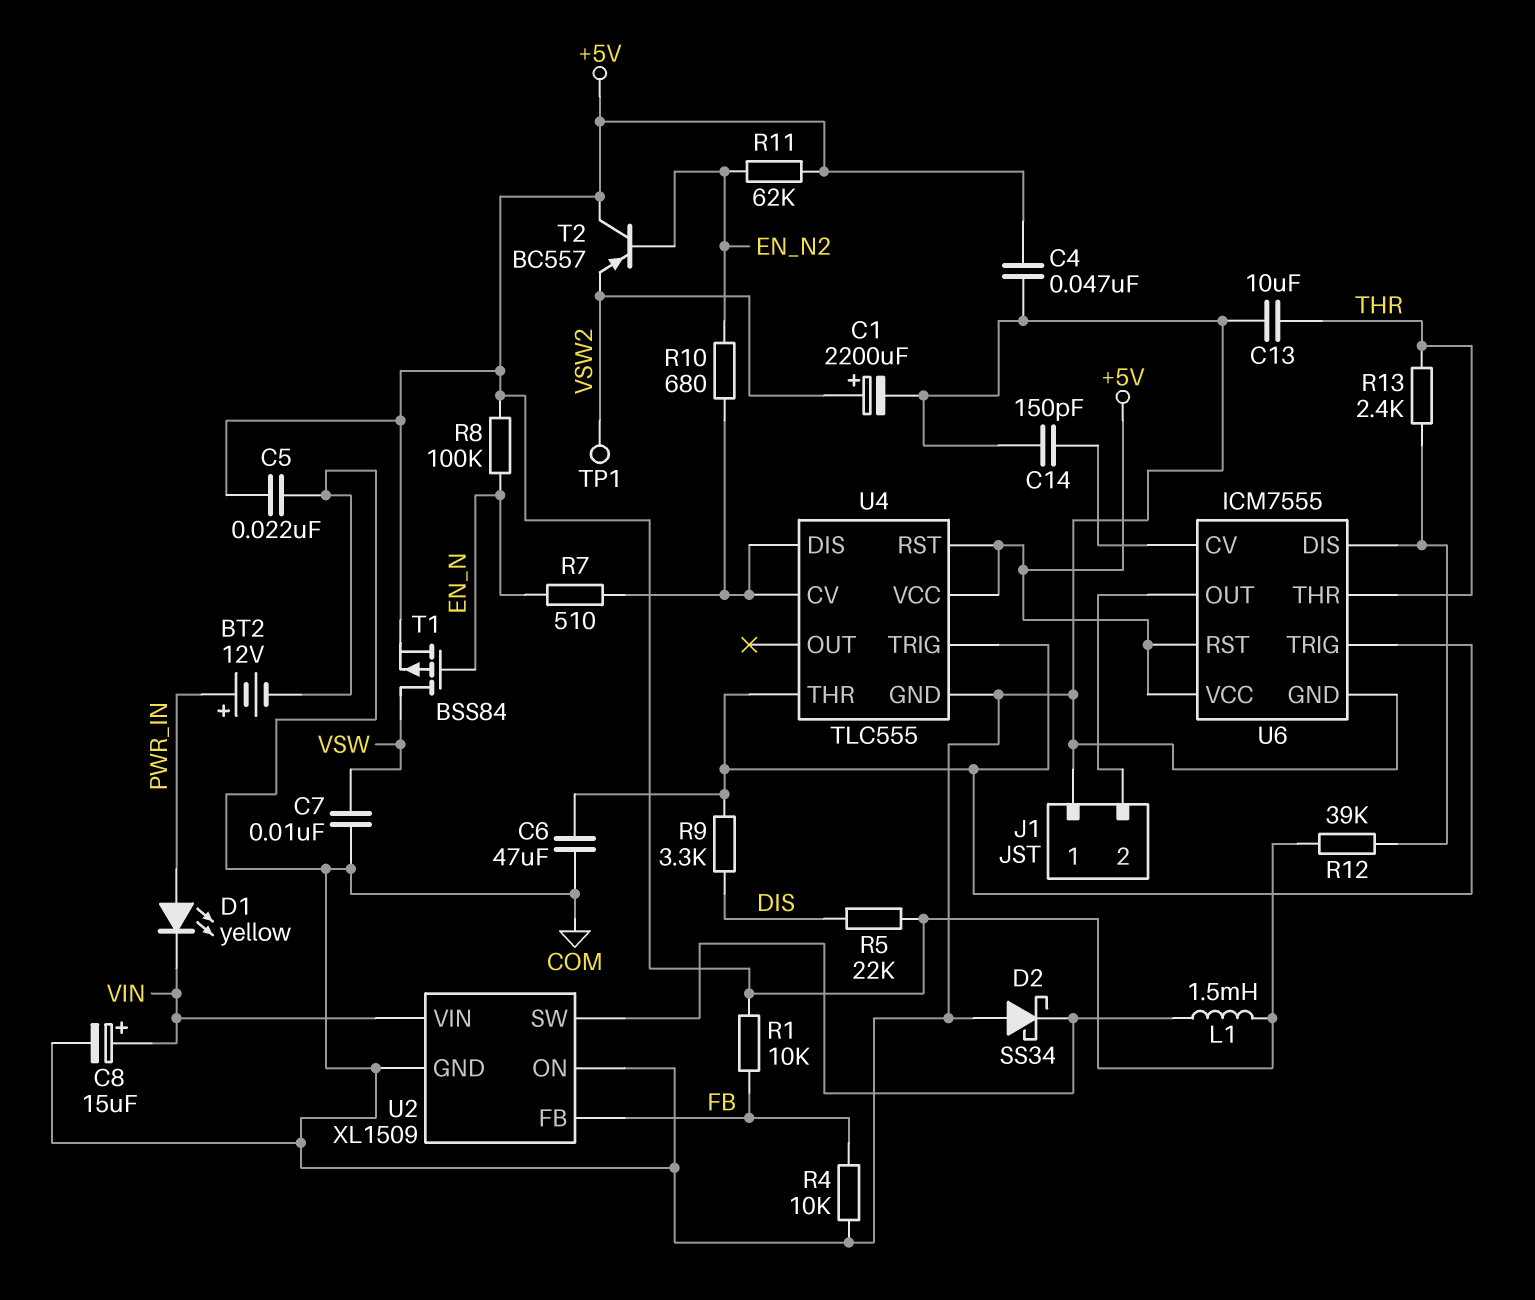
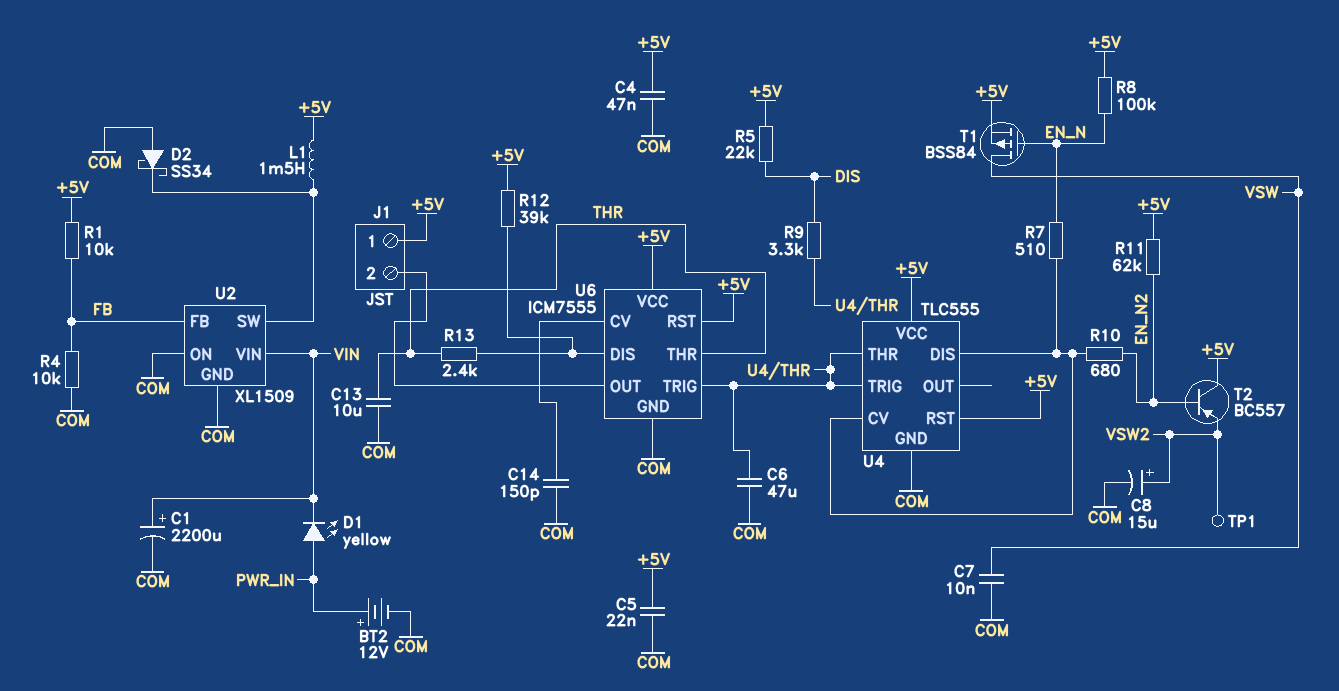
C1: 2200uF (plus VSW2, minus COM) -> 2200uF (plus VIN, minus COM)
C8: 15uF (plus VIN, minus COM) -> 15uF (plus VSW2, minus COM)
J1 pin 1: COM -> +5V

